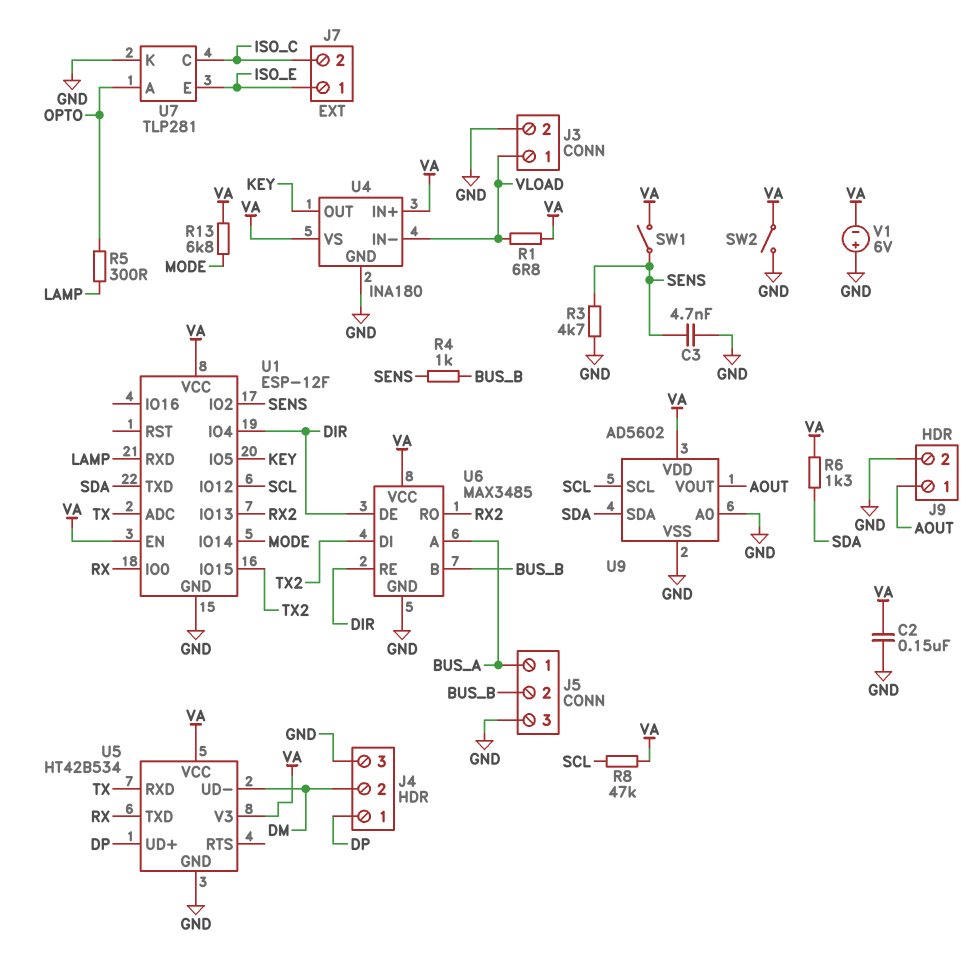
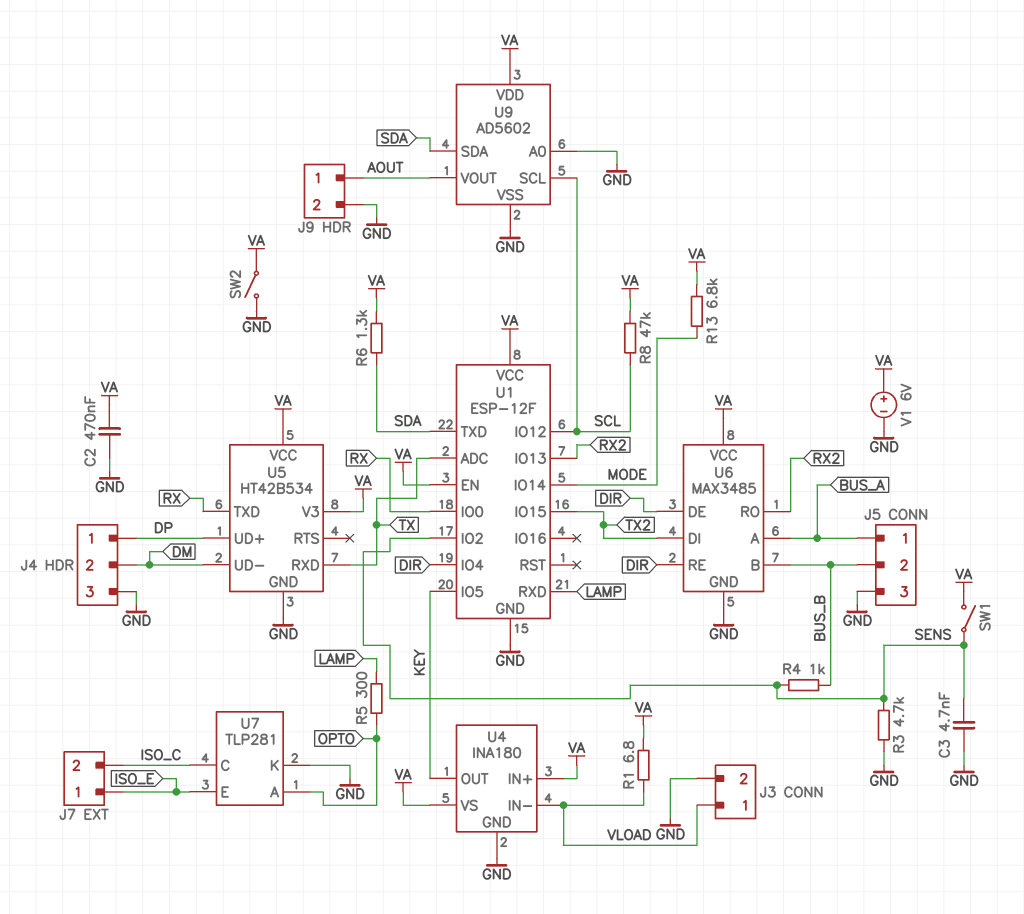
C2: 150nF (GND, VA) -> 470nF (GND, VA)
V1: 6V (plus GND, minus VA) -> 6V (plus VA, minus GND)

